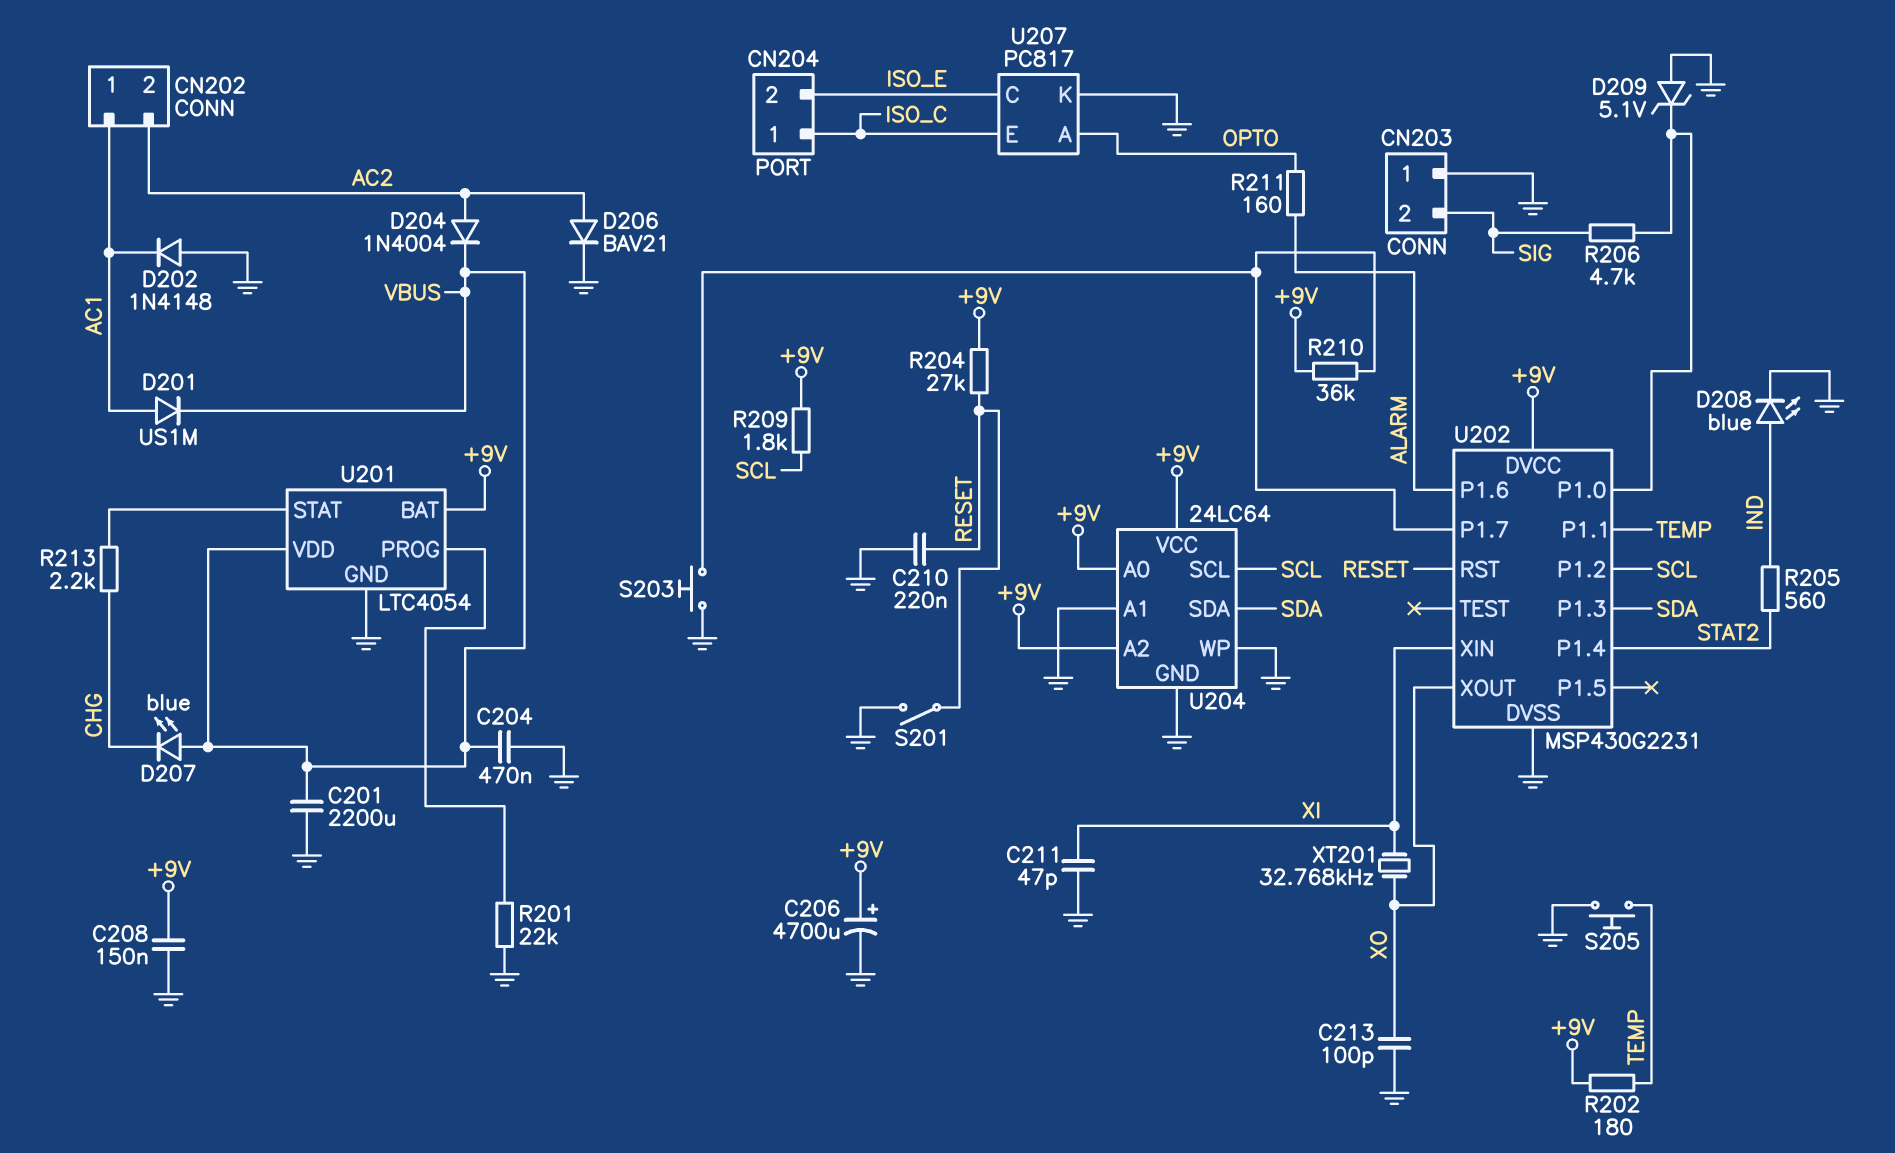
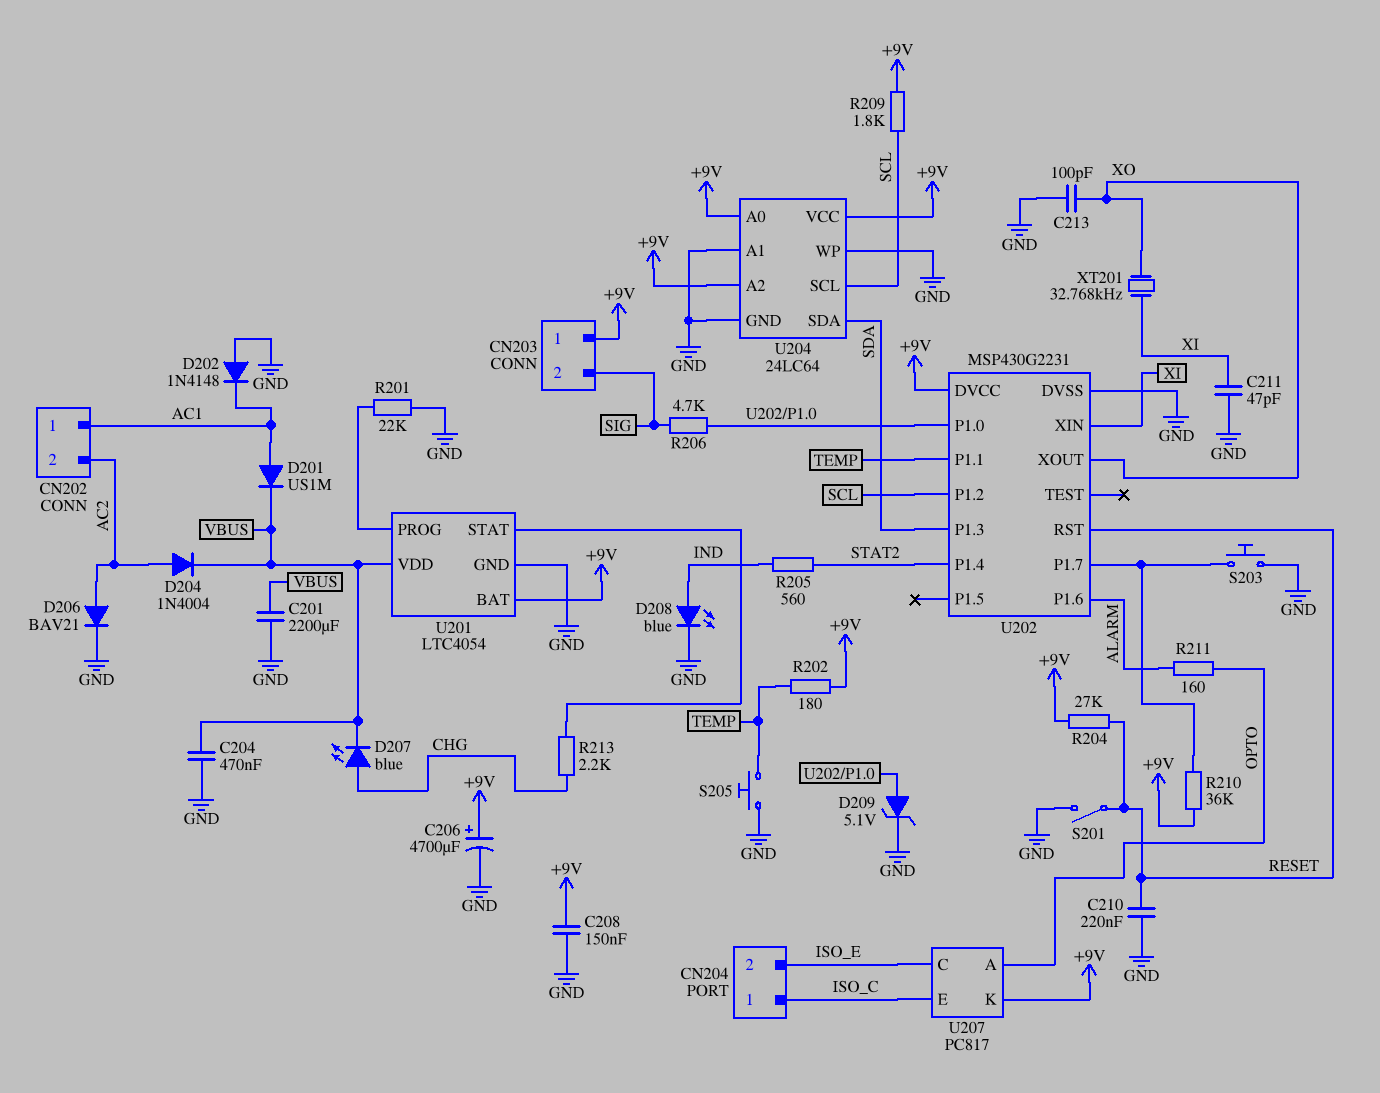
CN203 pin 1: GND -> +9V
D207: LED blue (A VBUS, K CHG) -> LED blue (A CHG, K VBUS)
D209: zener 5.1V (A GND, K U202/P1.0) -> zener 5.1V (A U202/P1.0, K GND)
U207 pin K: GND -> +9V

